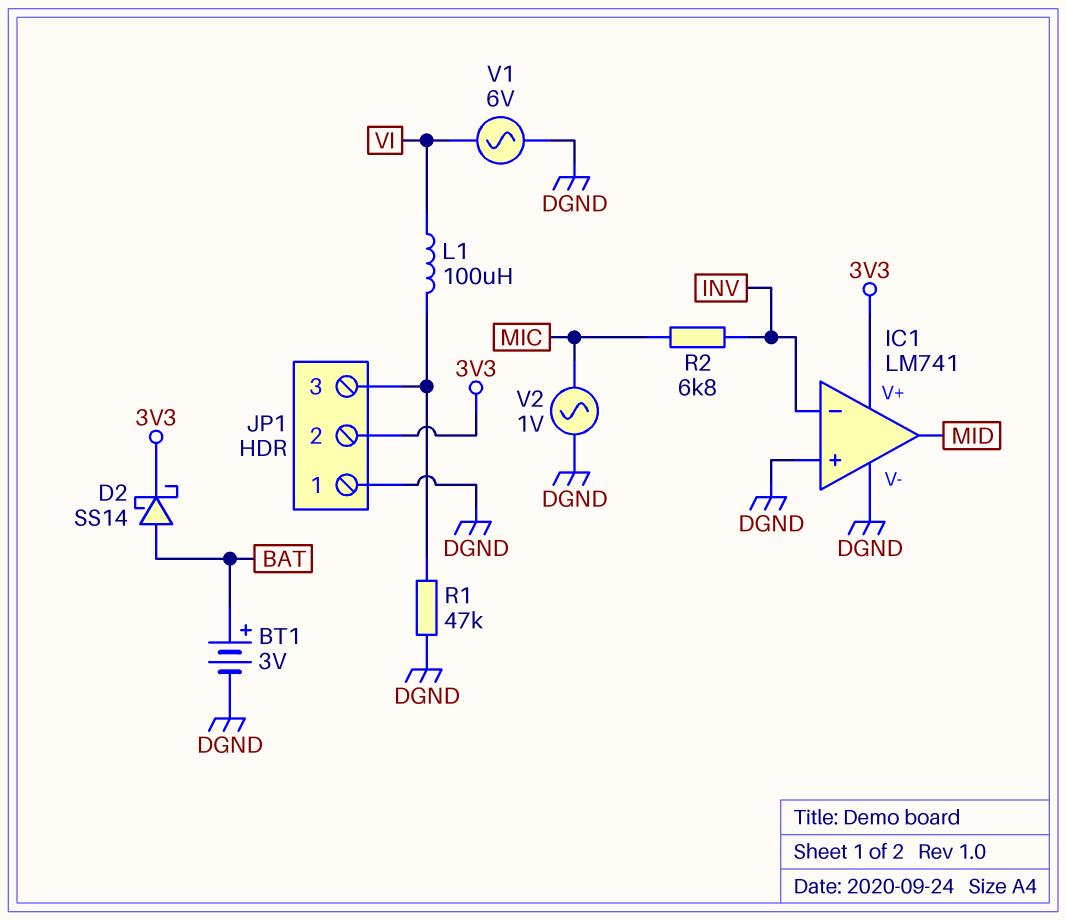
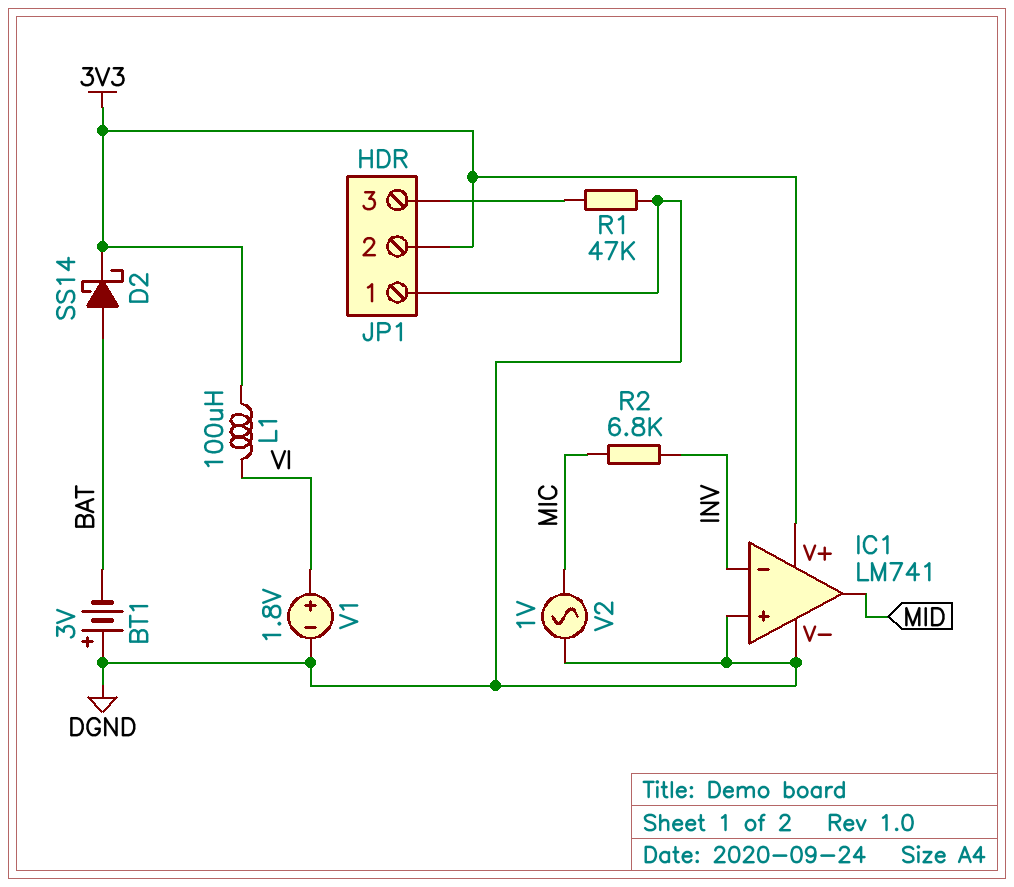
BT1: 3V (plus BAT, minus DGND) -> 3V (plus DGND, minus BAT)
L1: 100uH (JP1/3, VI) -> 100uH (3V3, VI)
V1: AC 6V (DGND, VI) -> 1.8V (plus VI, minus DGND)

